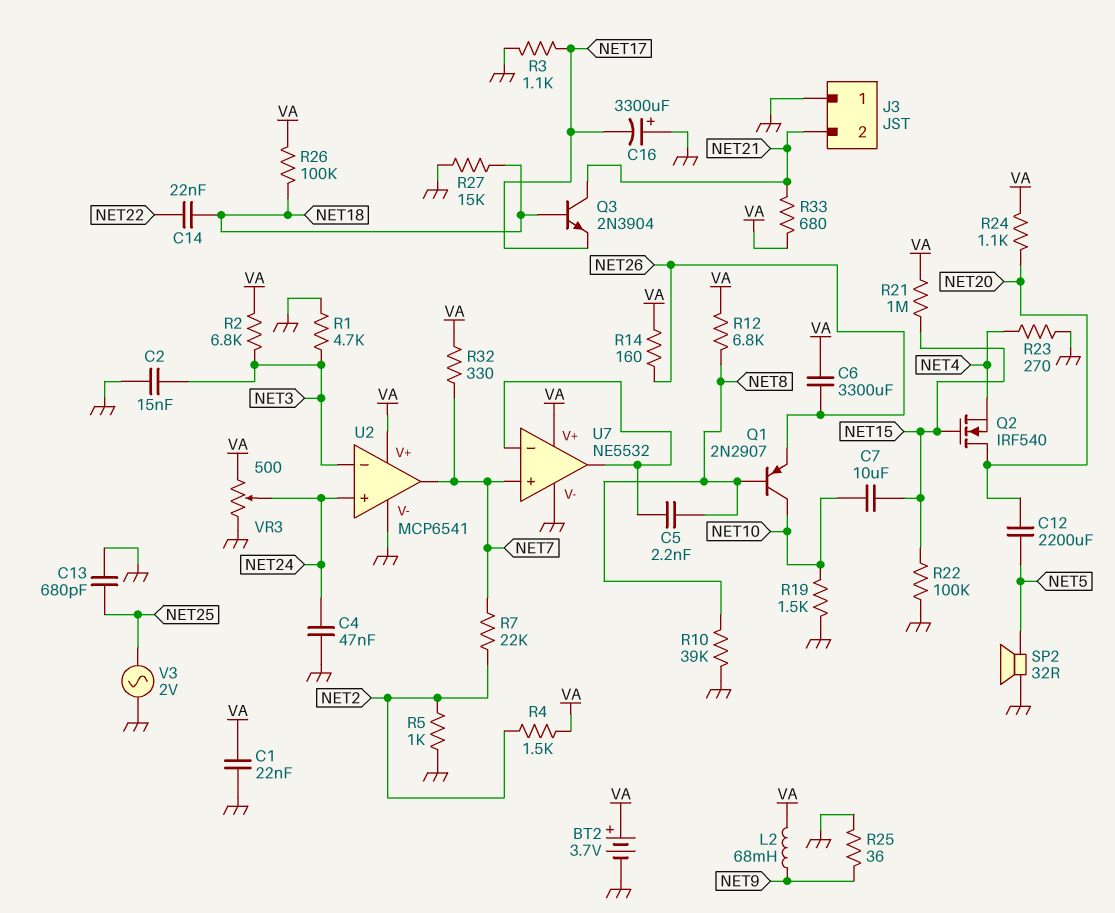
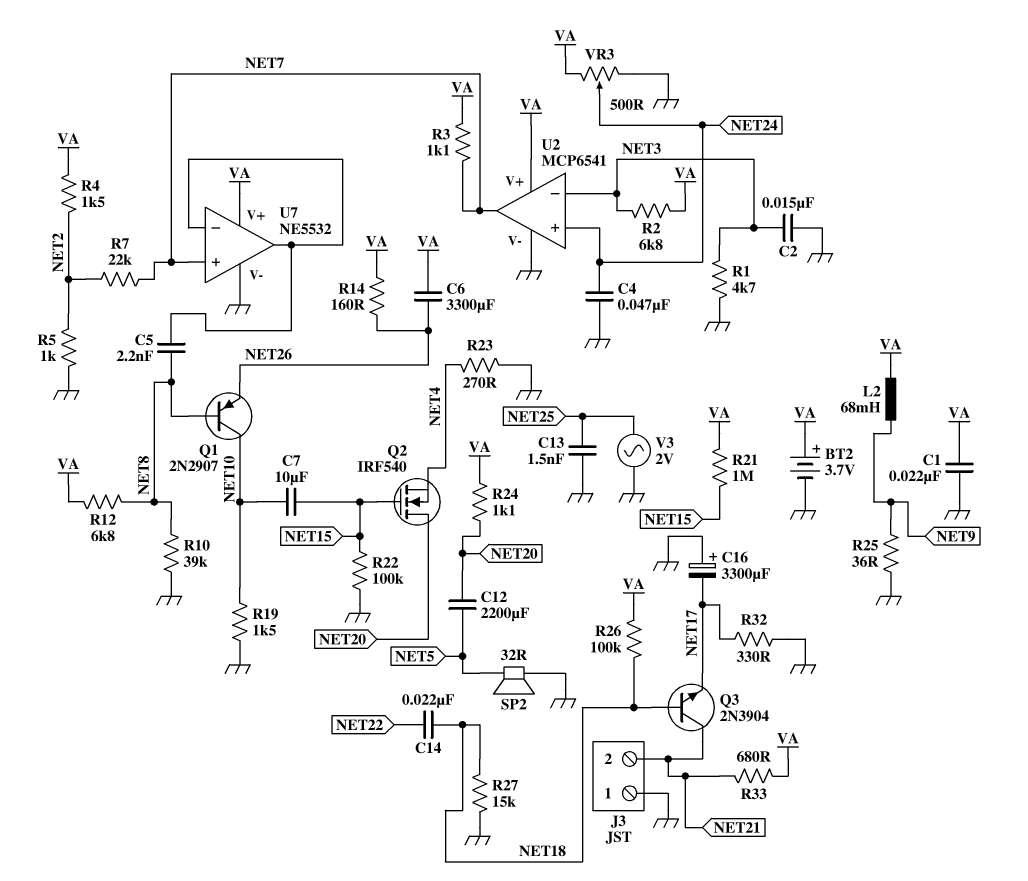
C13: 680pF (GND, NET25) -> 1.5nF (GND, NET25)
R3: 1.1k (GND, NET17) -> 1.1k (NET7, VA)
R32: 330 (NET7, VA) -> 330 (GND, NET17)

